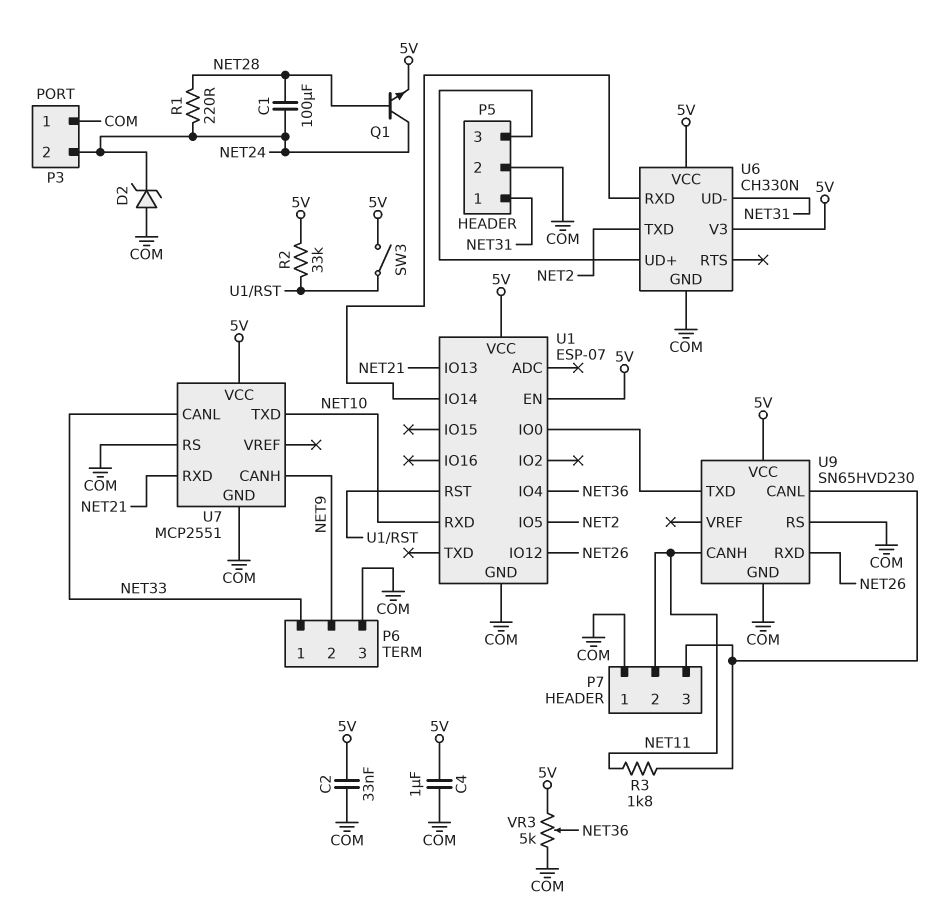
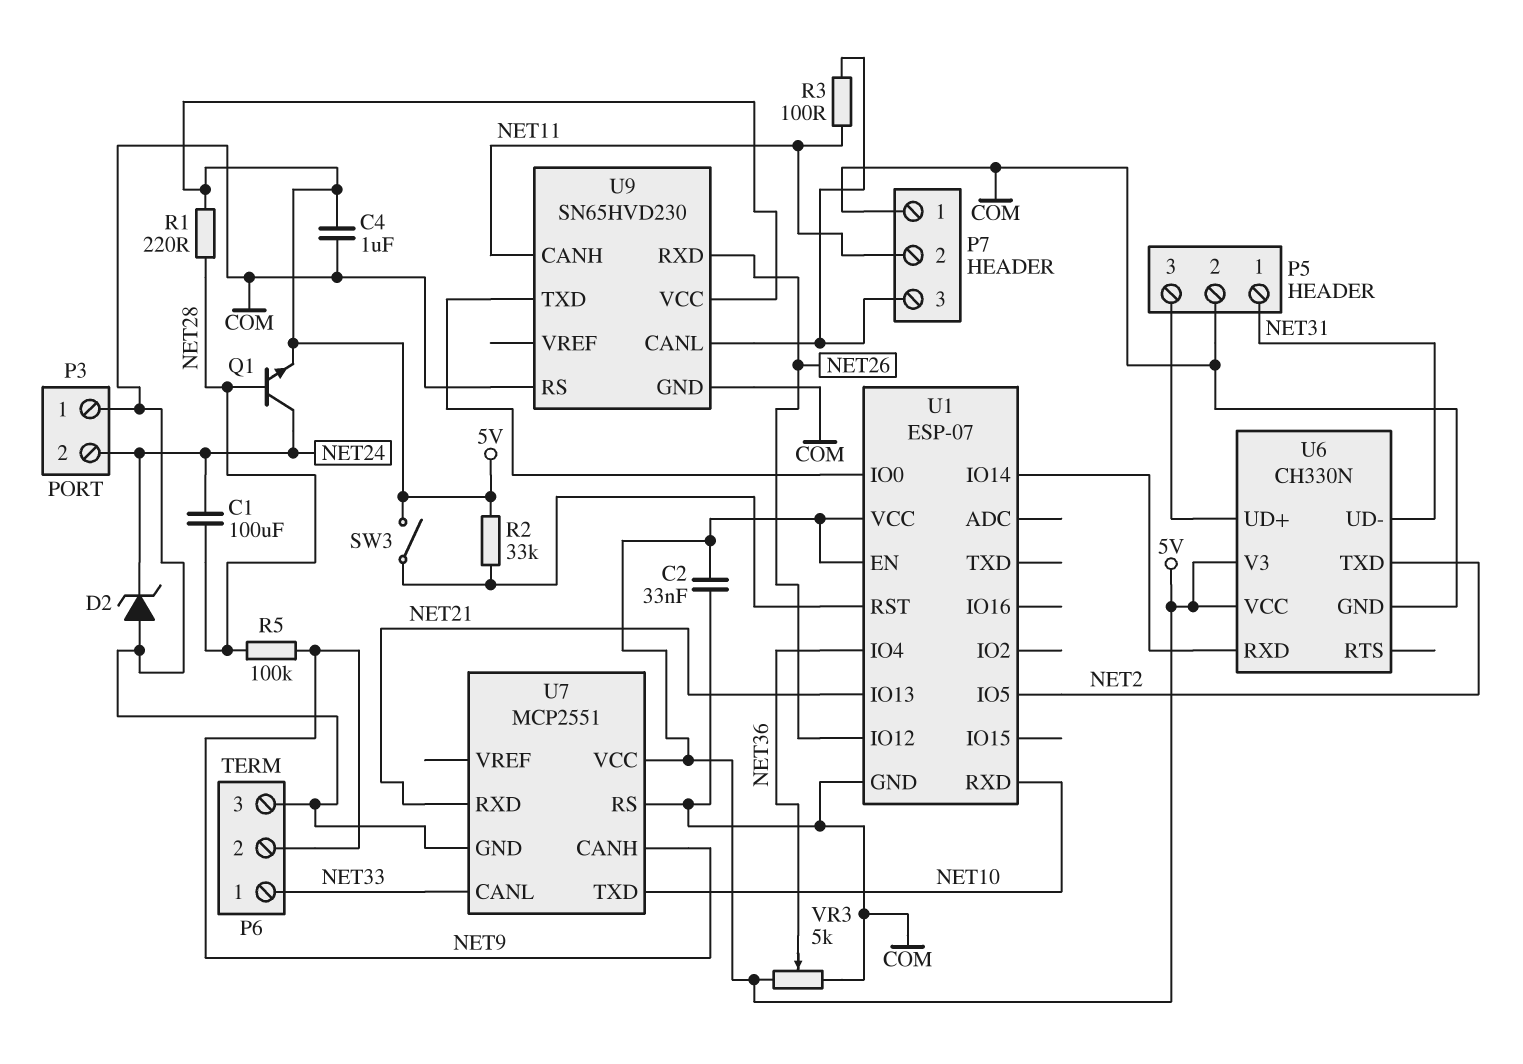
R1: 220 (NET24, NET28) -> 220 (5V, NET28)
R3: 1.8k (NET11, P7/3) -> 100 (NET11, P7/3)
R5: none -> 100k (NET9, NET28)

